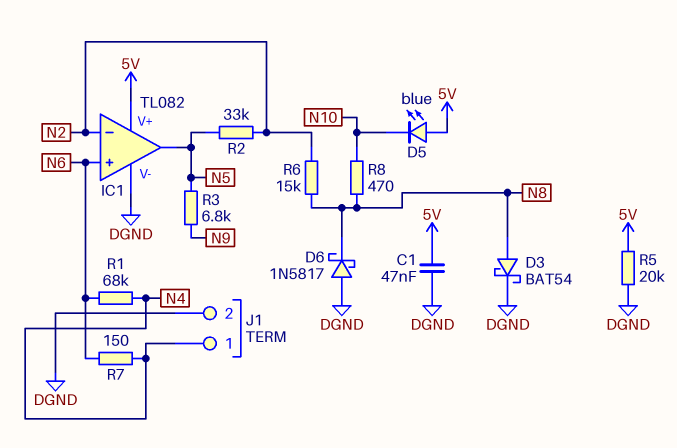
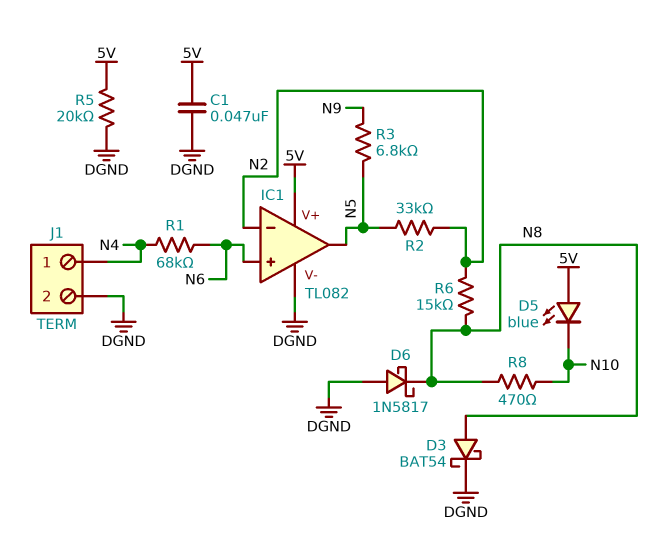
R7: 150 (N4, N6) -> none

